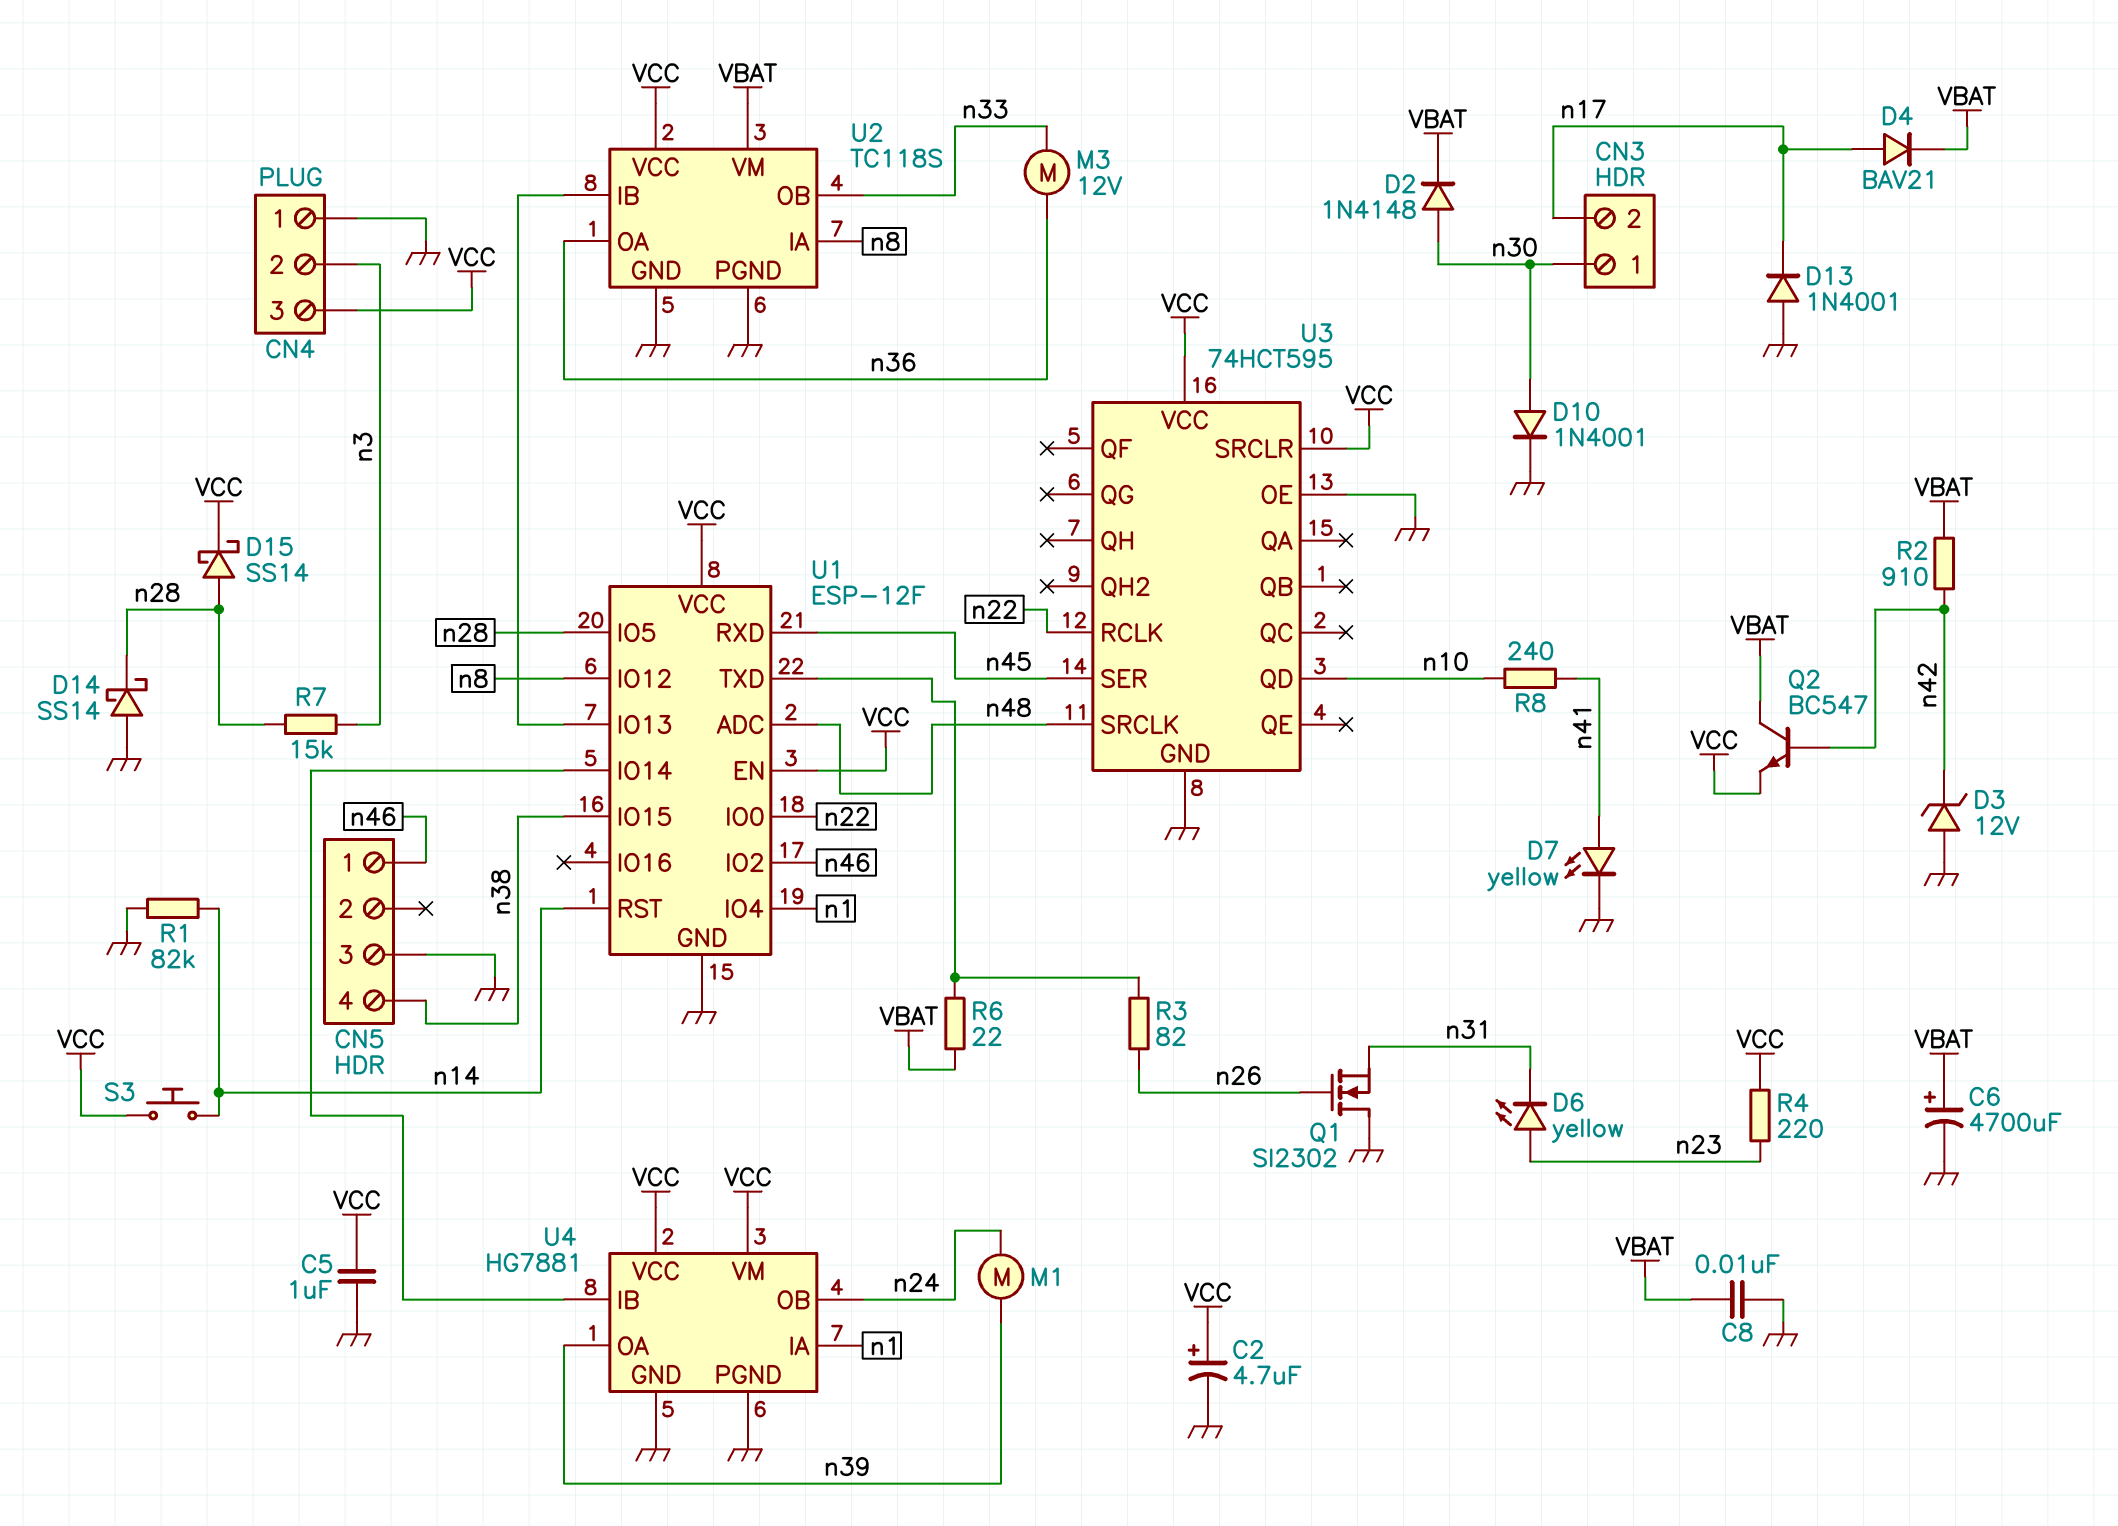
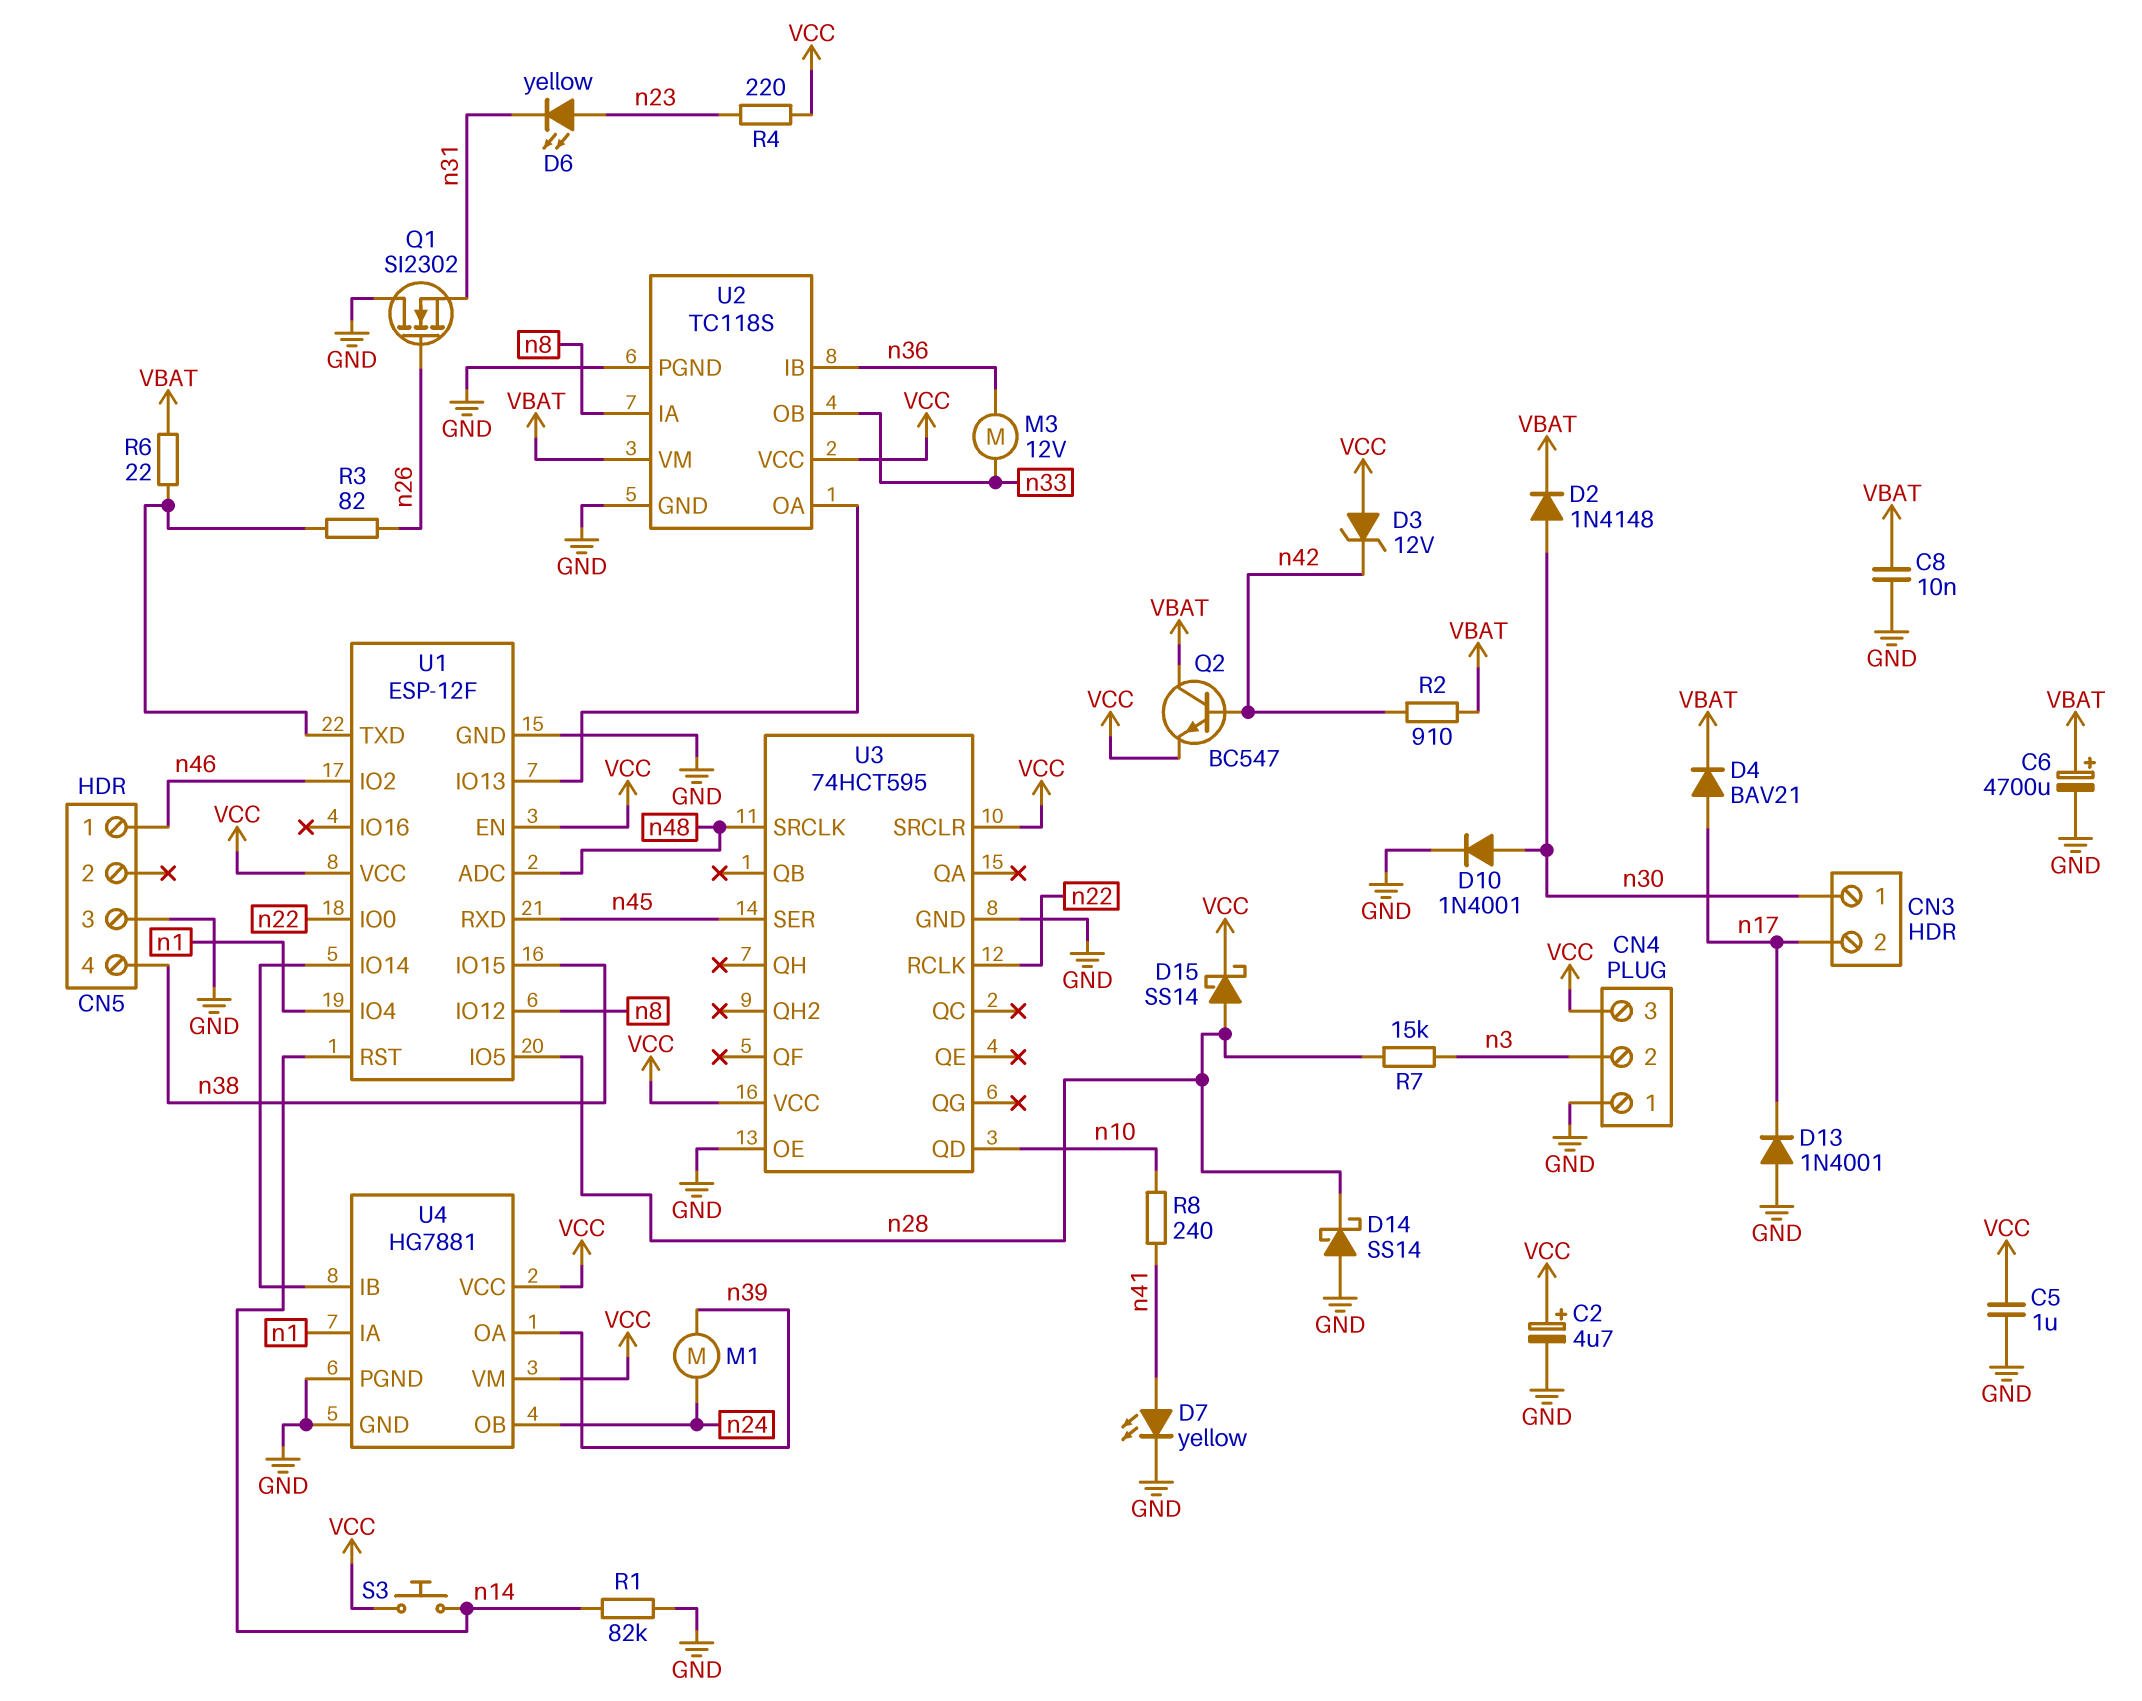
D3: zener 12V (A GND, K n42) -> zener 12V (A VCC, K n42)
U2 pin IB: U1/IO13 -> n36
U2 pin OA: n36 -> U1/IO13

